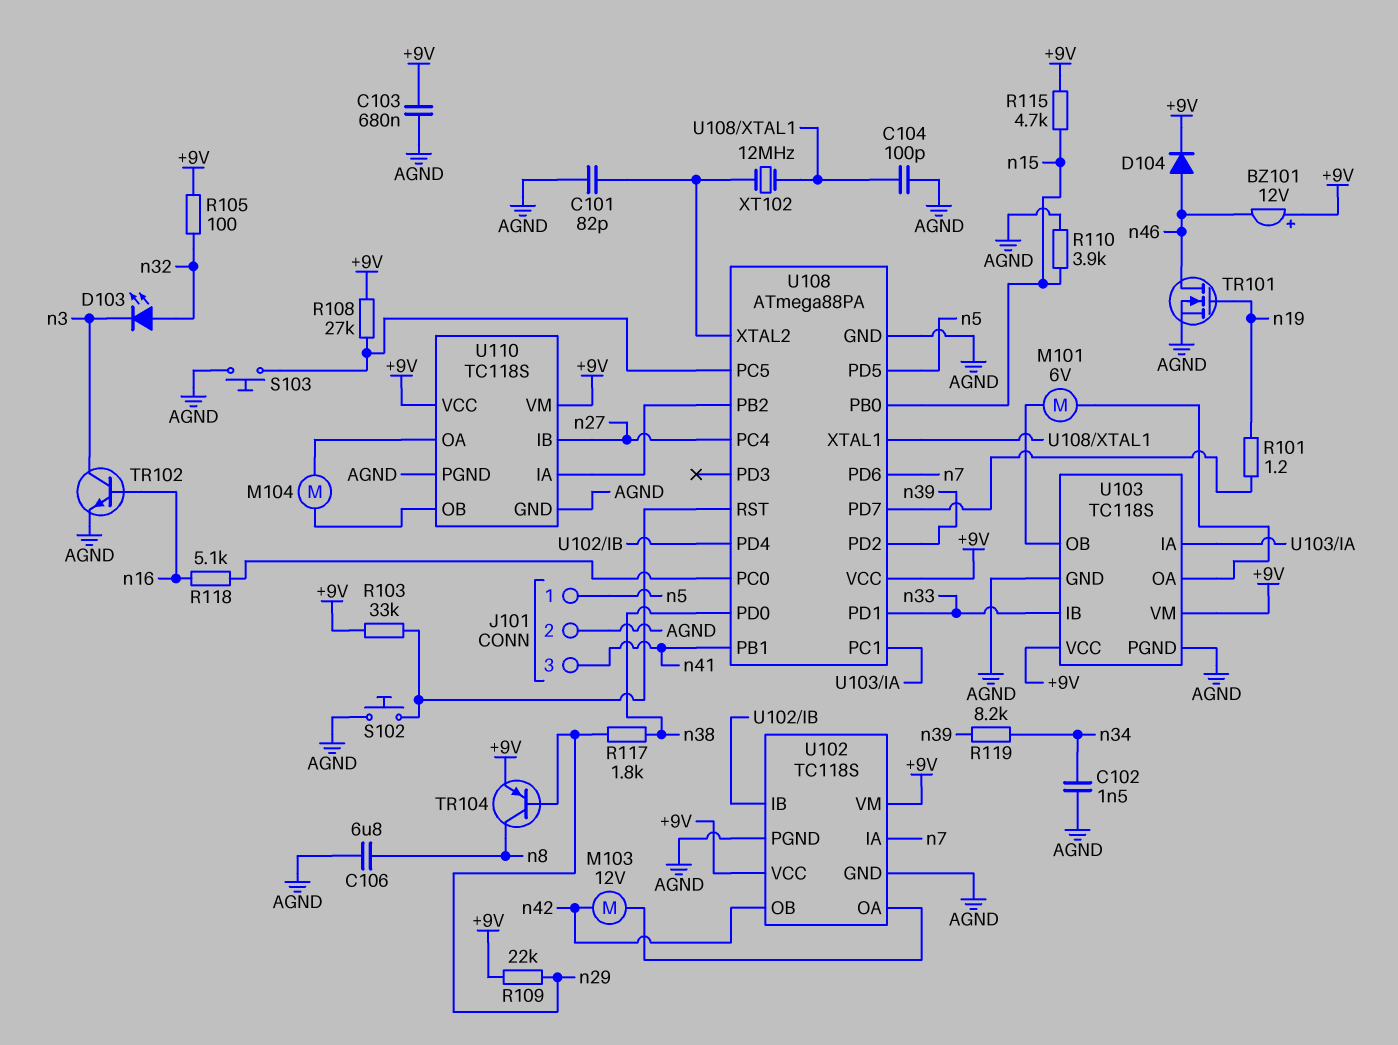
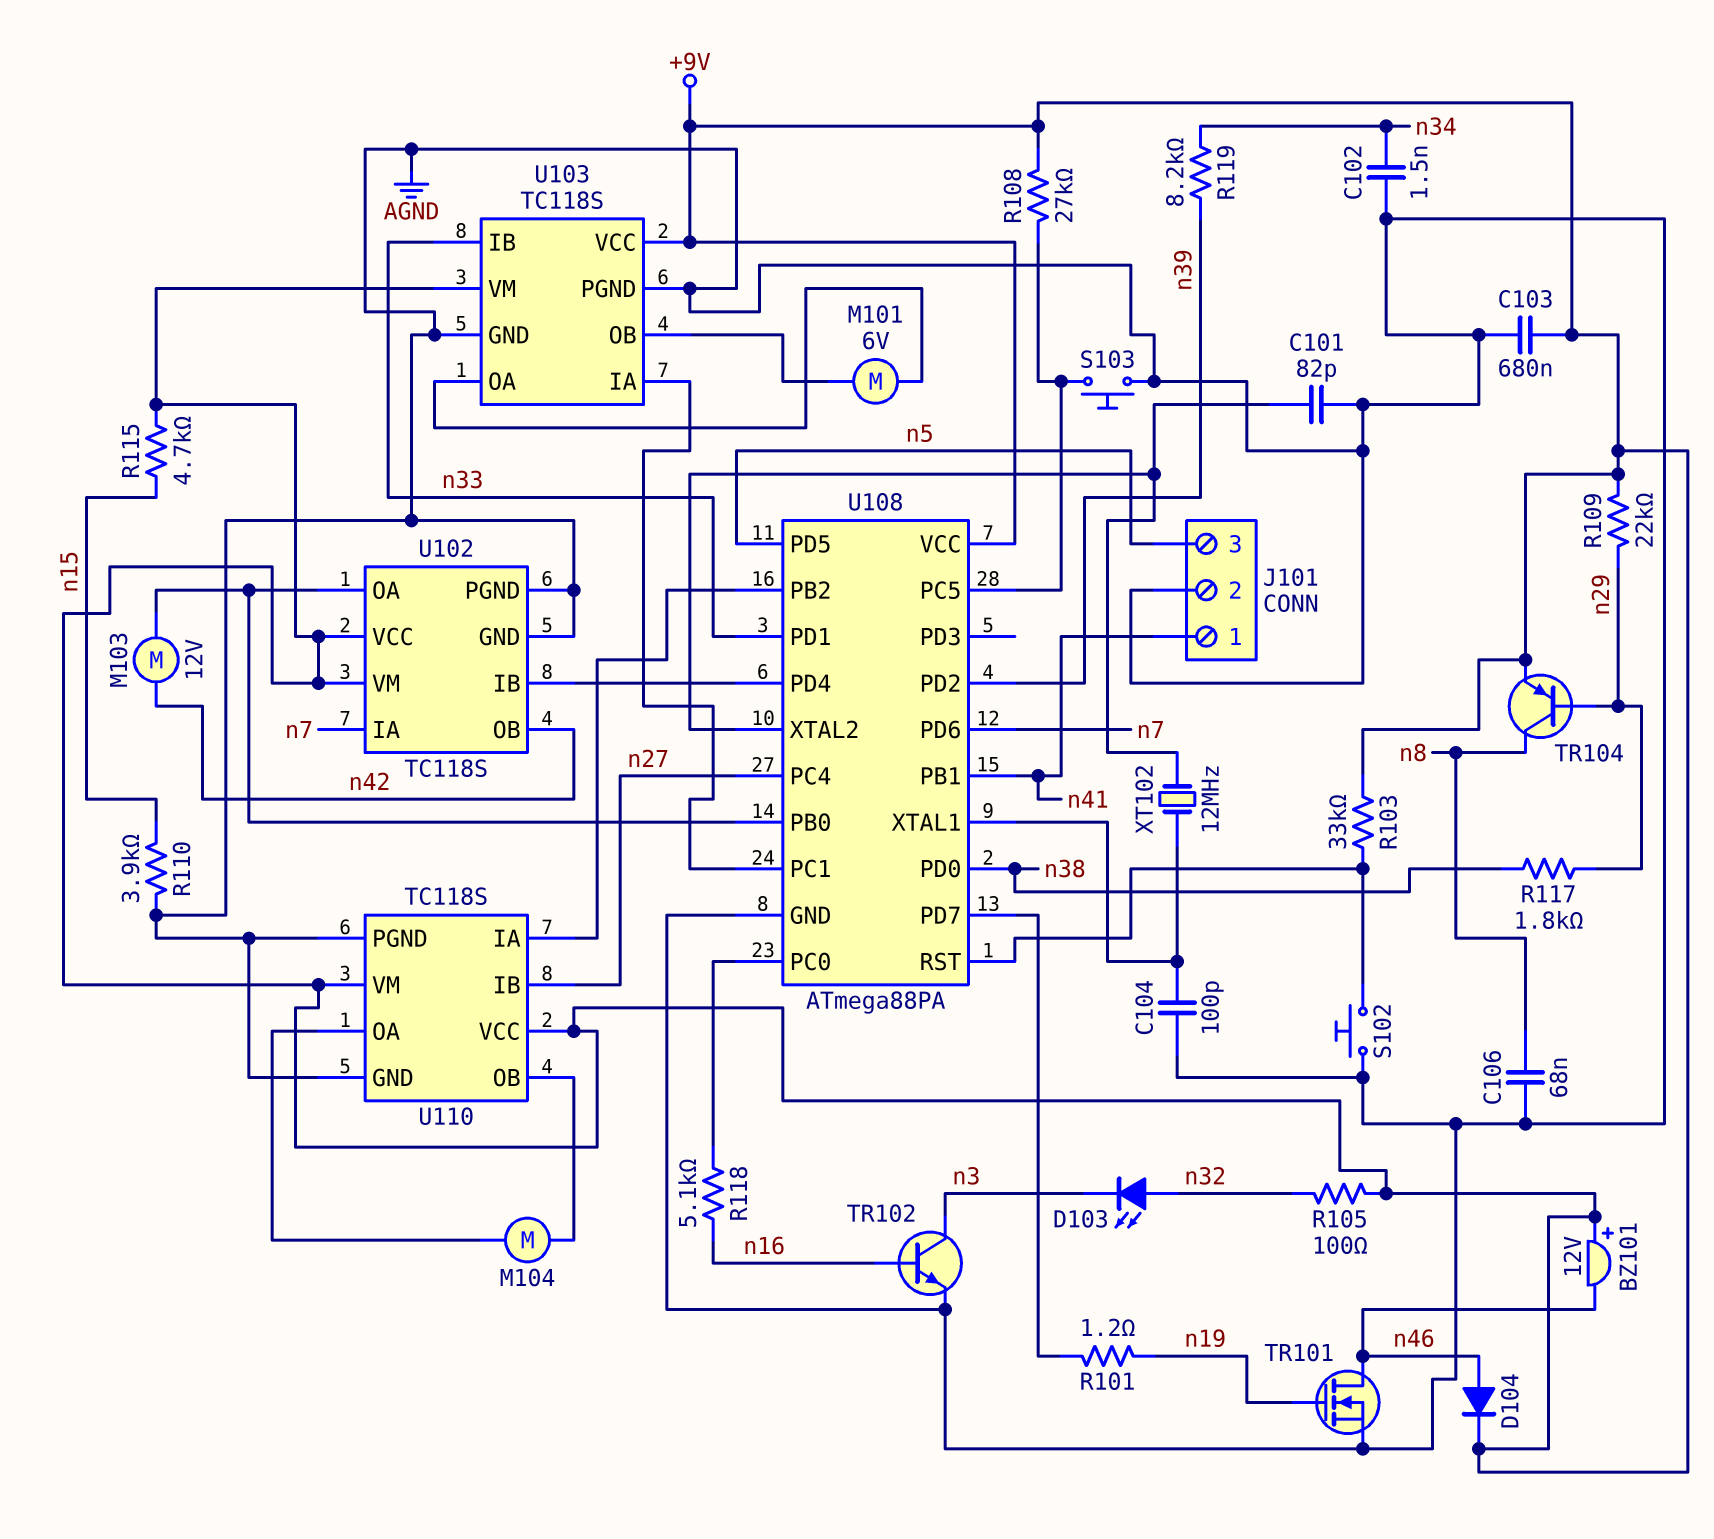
C106: 6.8uF (AGND, n8) -> 68nF (AGND, n8)
J101 pin 1: n5 -> n41
J101 pin 3: n41 -> n5
U108 pin PB0: n15 -> U102/OA

